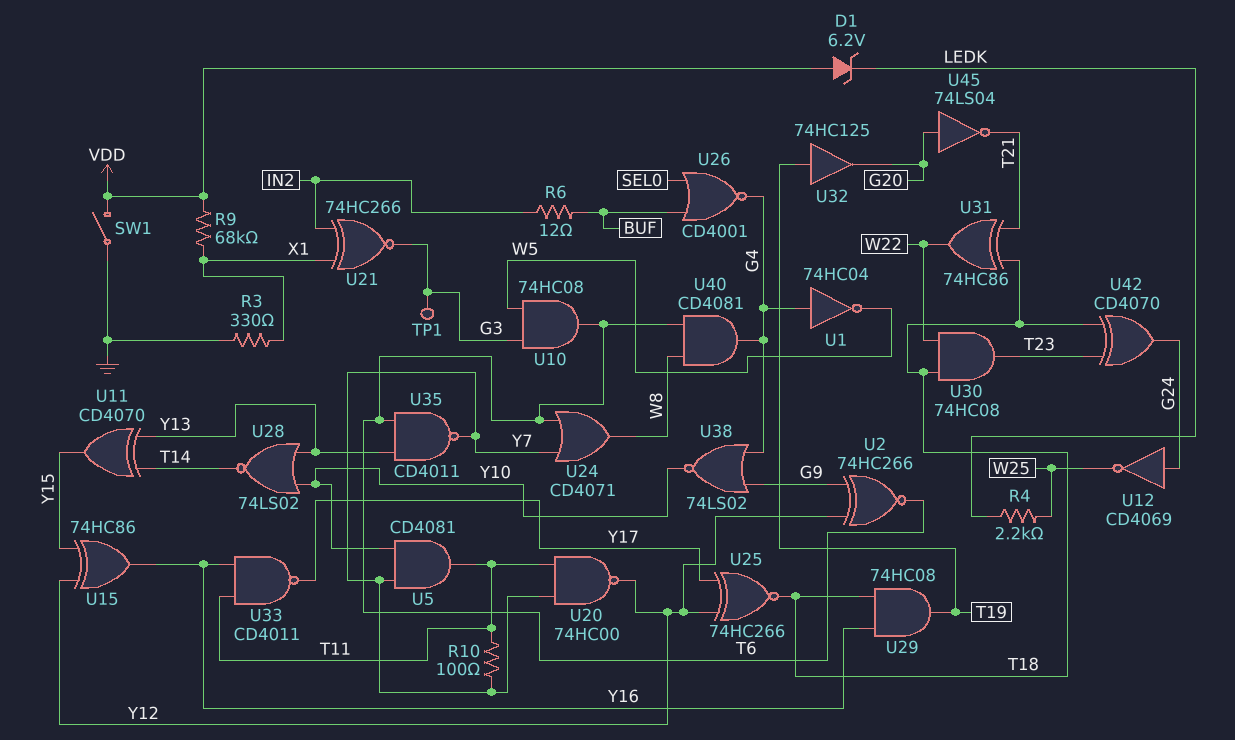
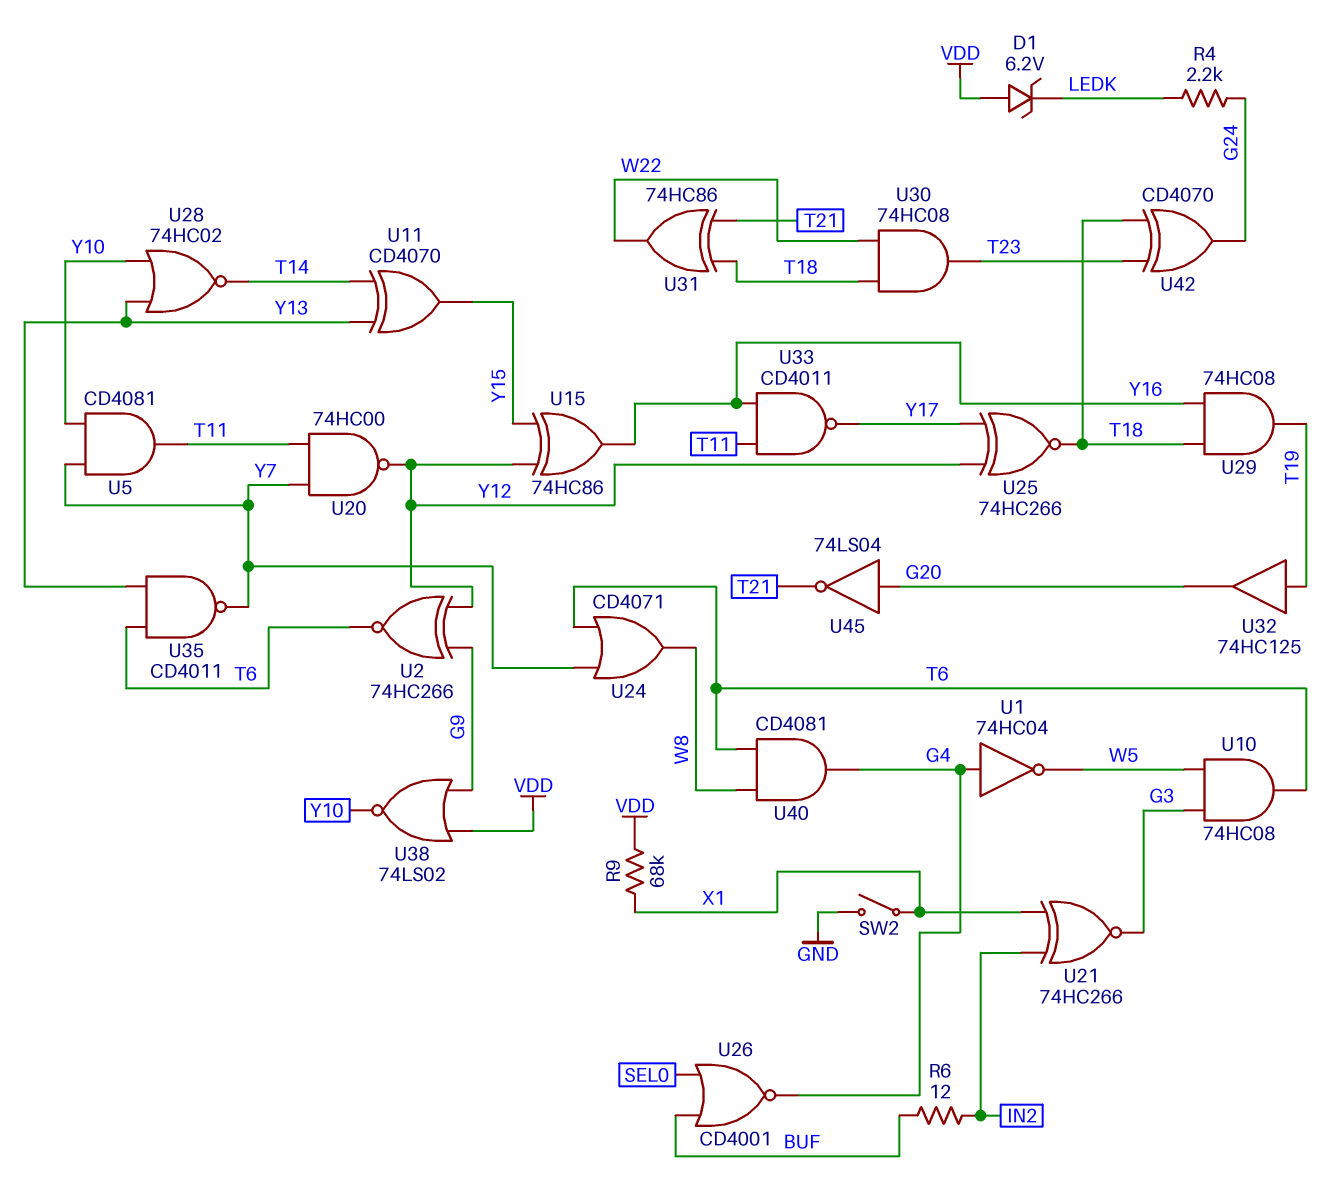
R3: 330 (GND, X1) -> none
R4: 2.2k (LEDK, W25) -> 2.2k (G24, LEDK)
R10: 100 (T11, Y7) -> none
SW1: switch (GND, VDD) -> none
SW2: none -> switch (GND, X1)
TP1: test point (G3) -> none
U12: NOT CD4069 (in G24, out W25) -> none
U28: NOR 74LS02 (in Y10, in Y13, out T14) -> NOR 74HC02 (in Y10, in Y13, out T14)
U38: NOR 74LS02 (in G4, in G9, out Y10) -> NOR 74LS02 (in G9, in VDD, out Y10)

